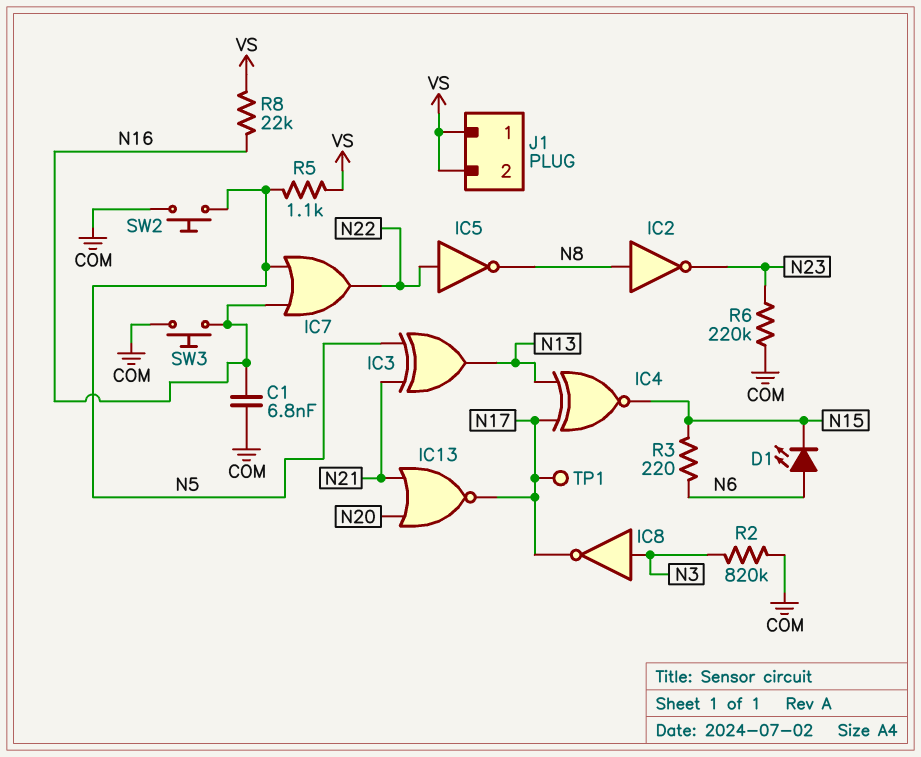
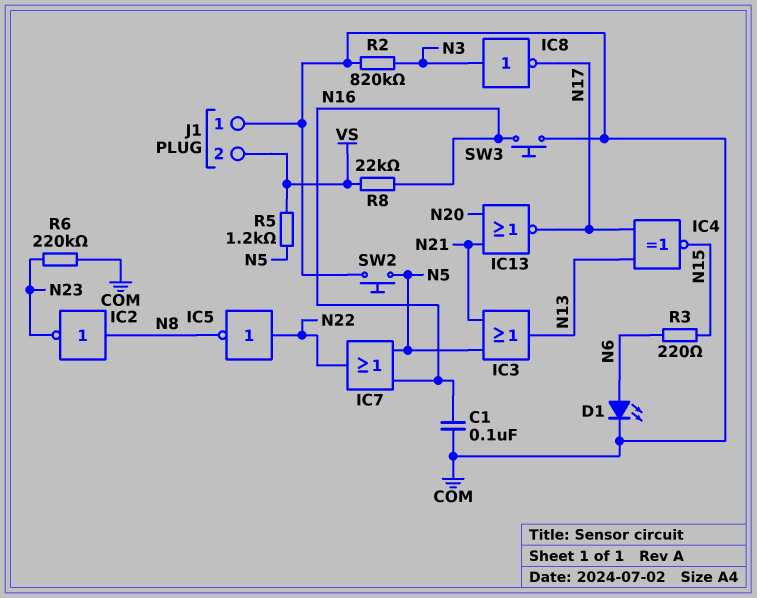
C1: 6.8nF (COM, N16) -> 100nF (COM, N16)
D1: LED (A N6, K N15) -> LED (A N6, K COM)
IC3: XOR (in N5, in N21, out N13) -> OR (in N5, in N21, out N13)
J1 pin 1: VS -> COM
R5: 1.1k (N5, VS) -> 1.2k (N5, VS)
TP1: test point (N17) -> none

